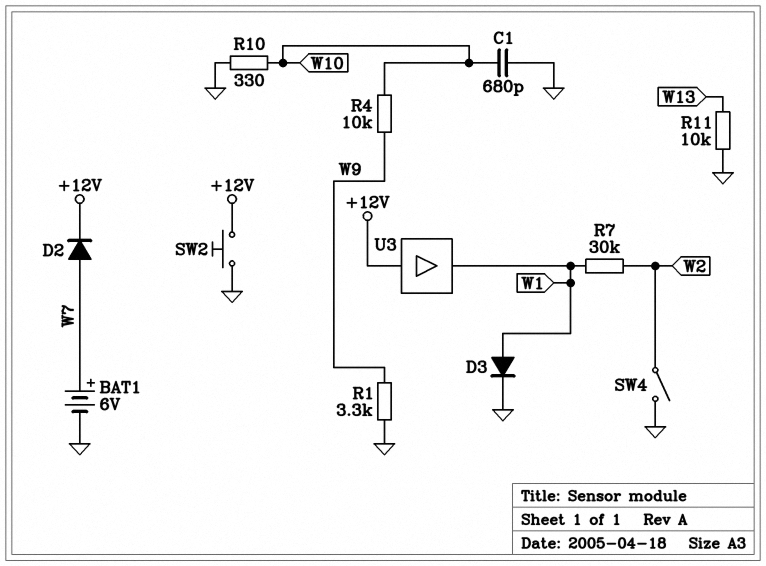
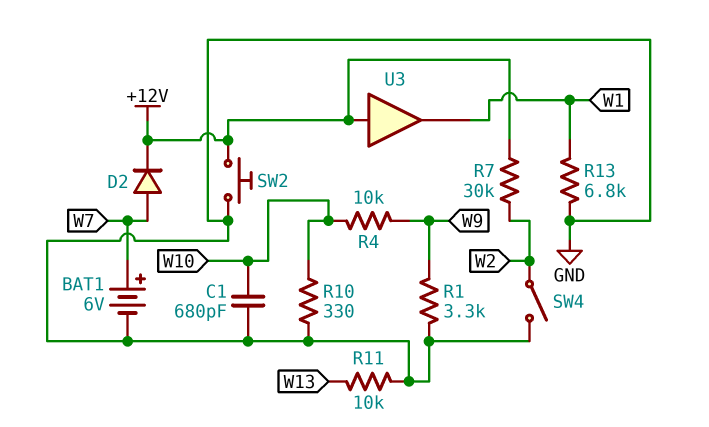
D3: diode (A W1, K GND) -> none
R7: 30k (W1, W2) -> 30k (+12V, W2)
R13: none -> 6.8k (GND, W1)

